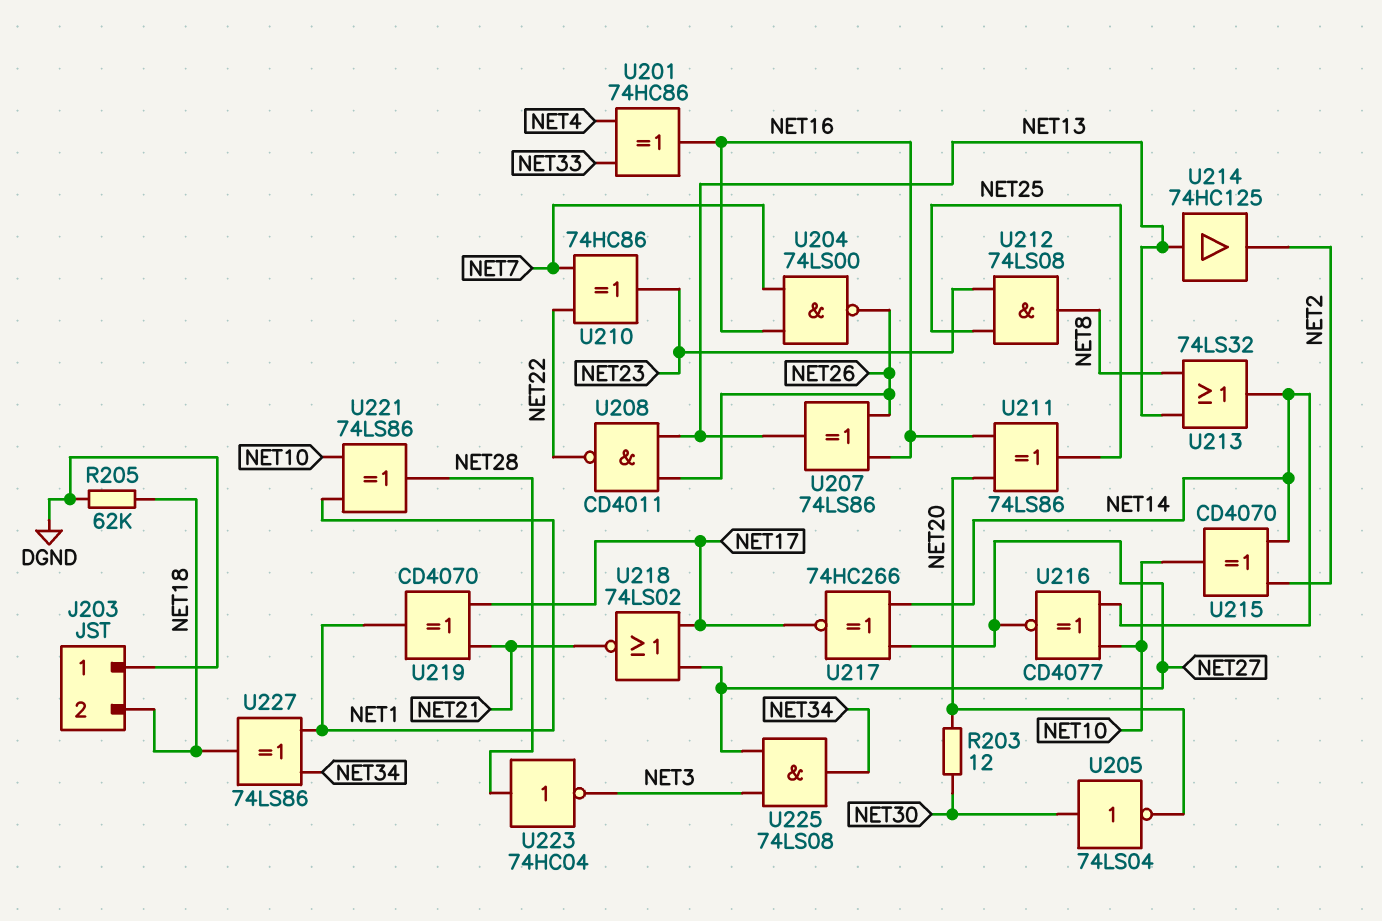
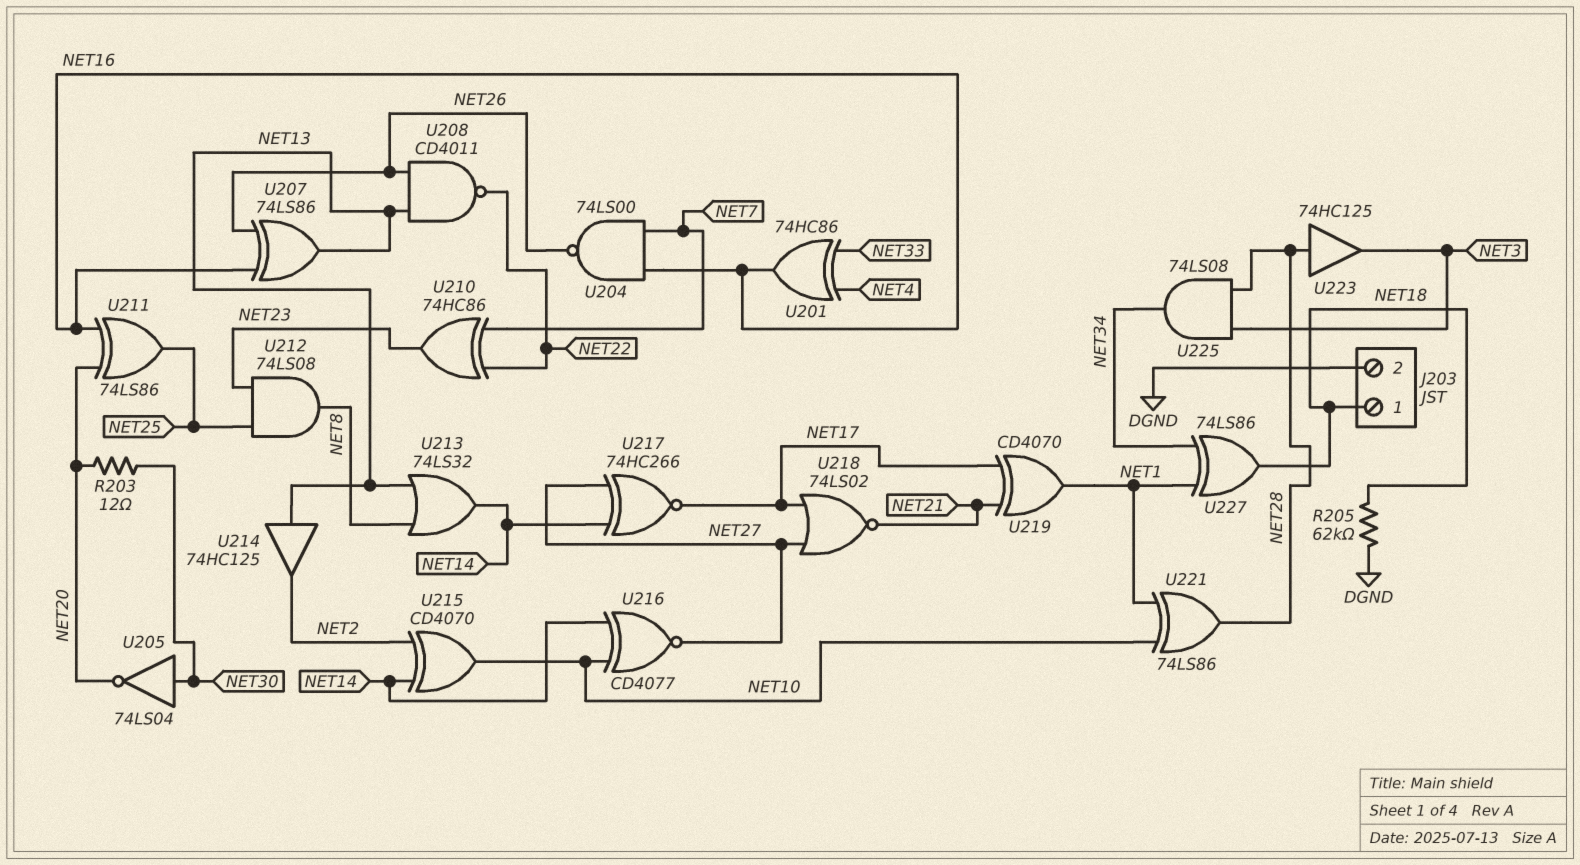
J203 pin 1: DGND -> NET18
J203 pin 2: NET18 -> DGND
U223: NOT 74HC04 (in NET28, out NET3) -> buffer 74HC125 (in NET28, out NET3)
U225: AND 74LS08 (in NET3, in NET27, out NET34) -> AND 74LS08 (in NET3, in NET28, out NET34)

